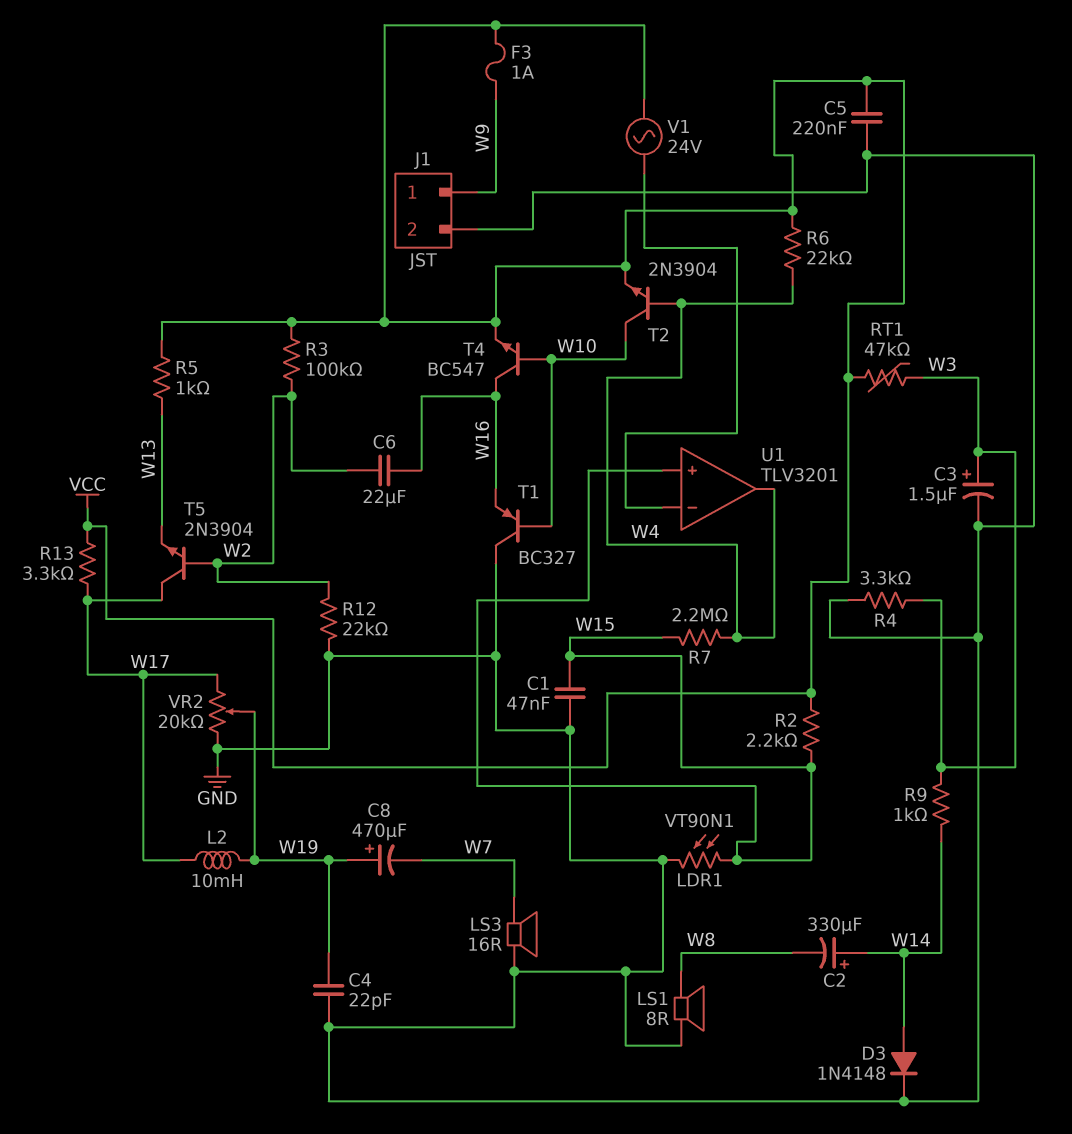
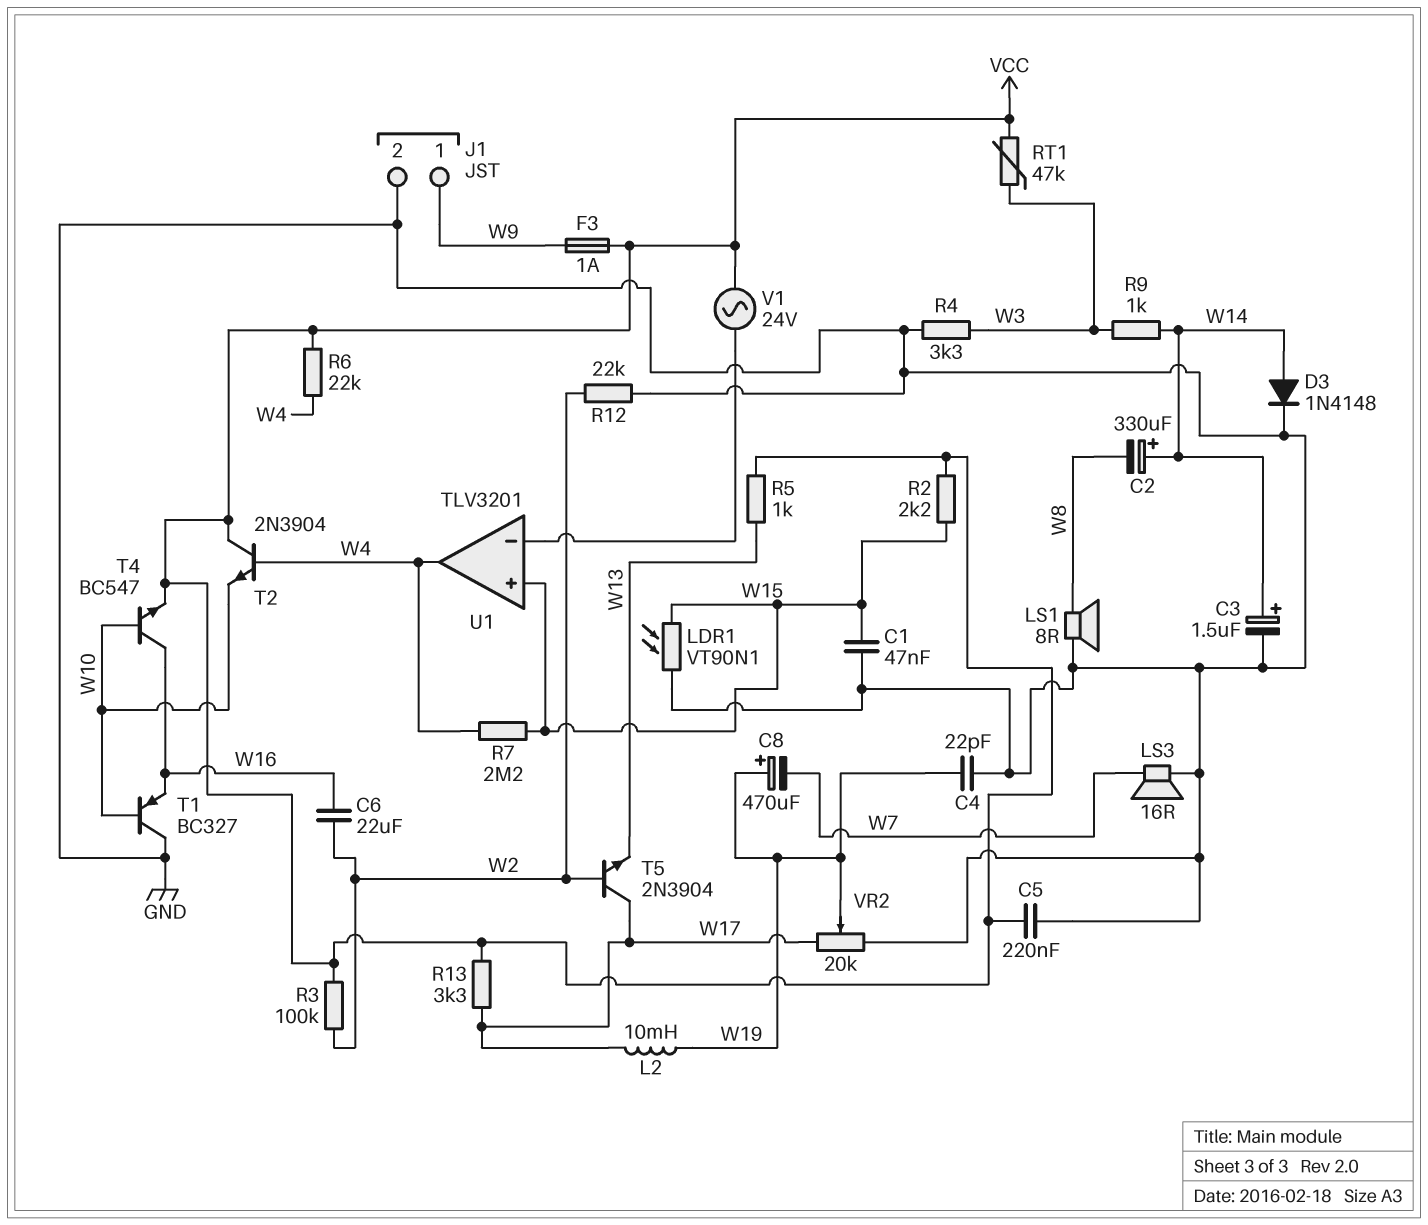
C3: 1.5uF (plus W3, minus GND) -> 1.5uF (plus W14, minus GND)
T2: NPN 2N3904 (B W4, C W10, E VCC) -> NPN 2N3904 (B W4, C VCC, E W10)

